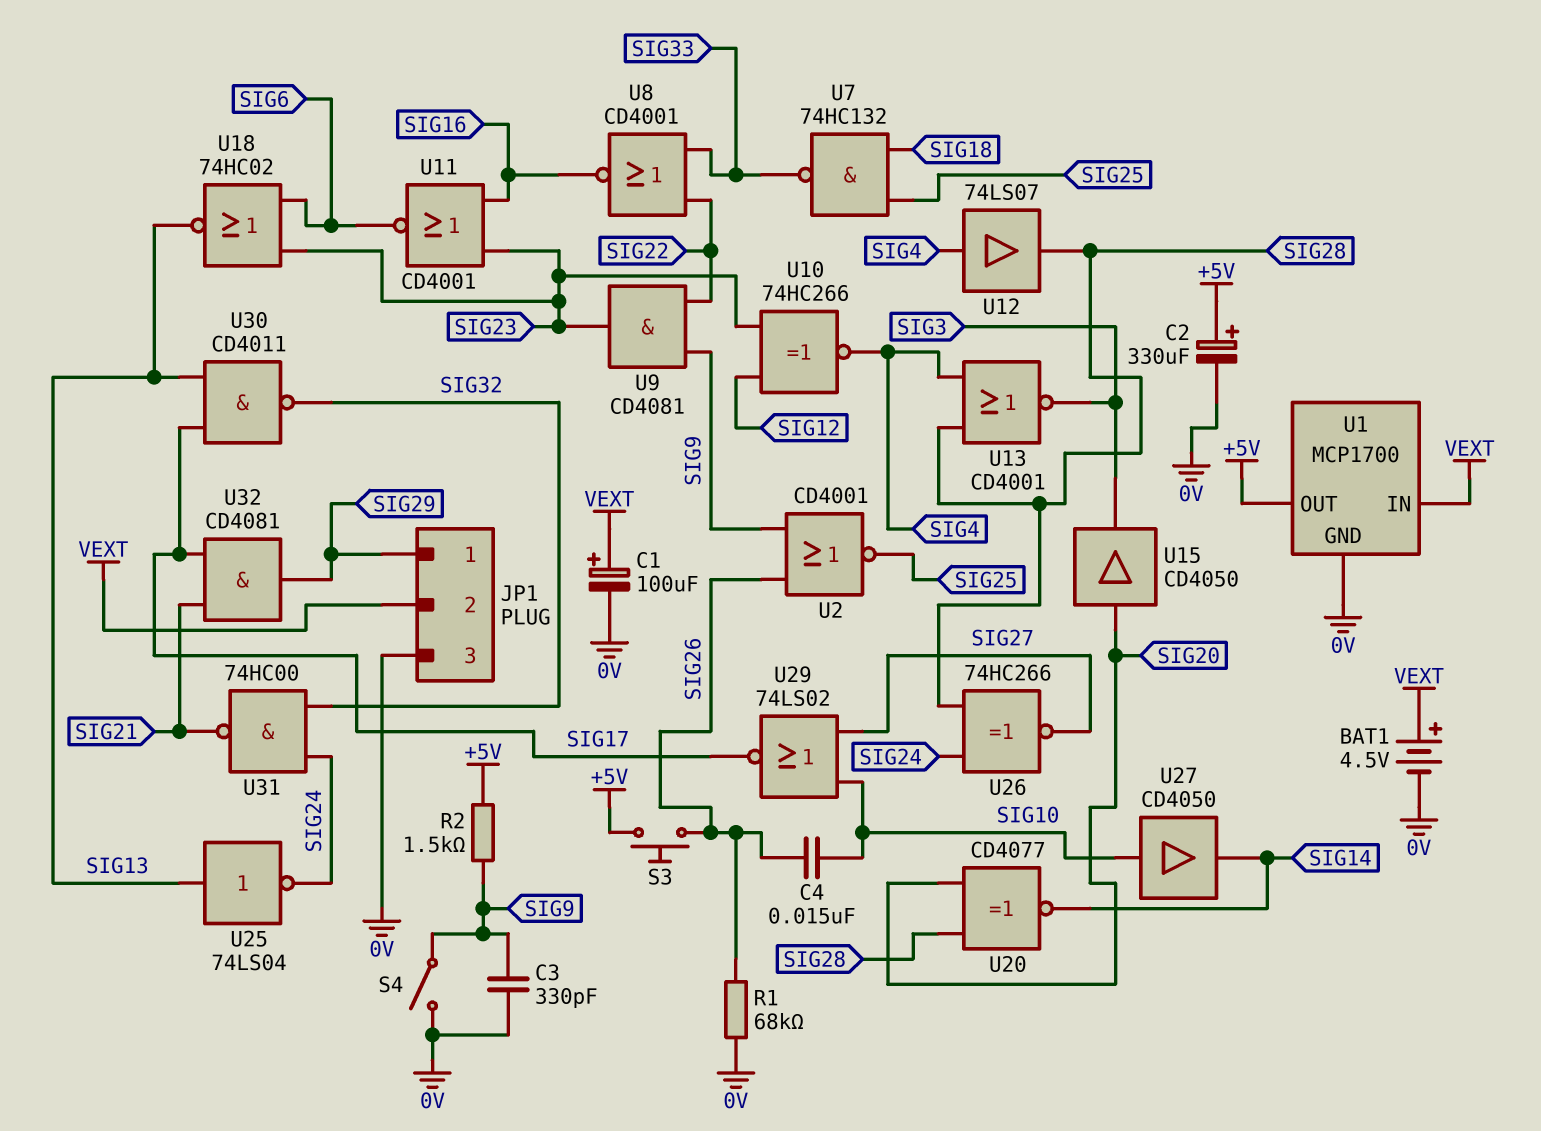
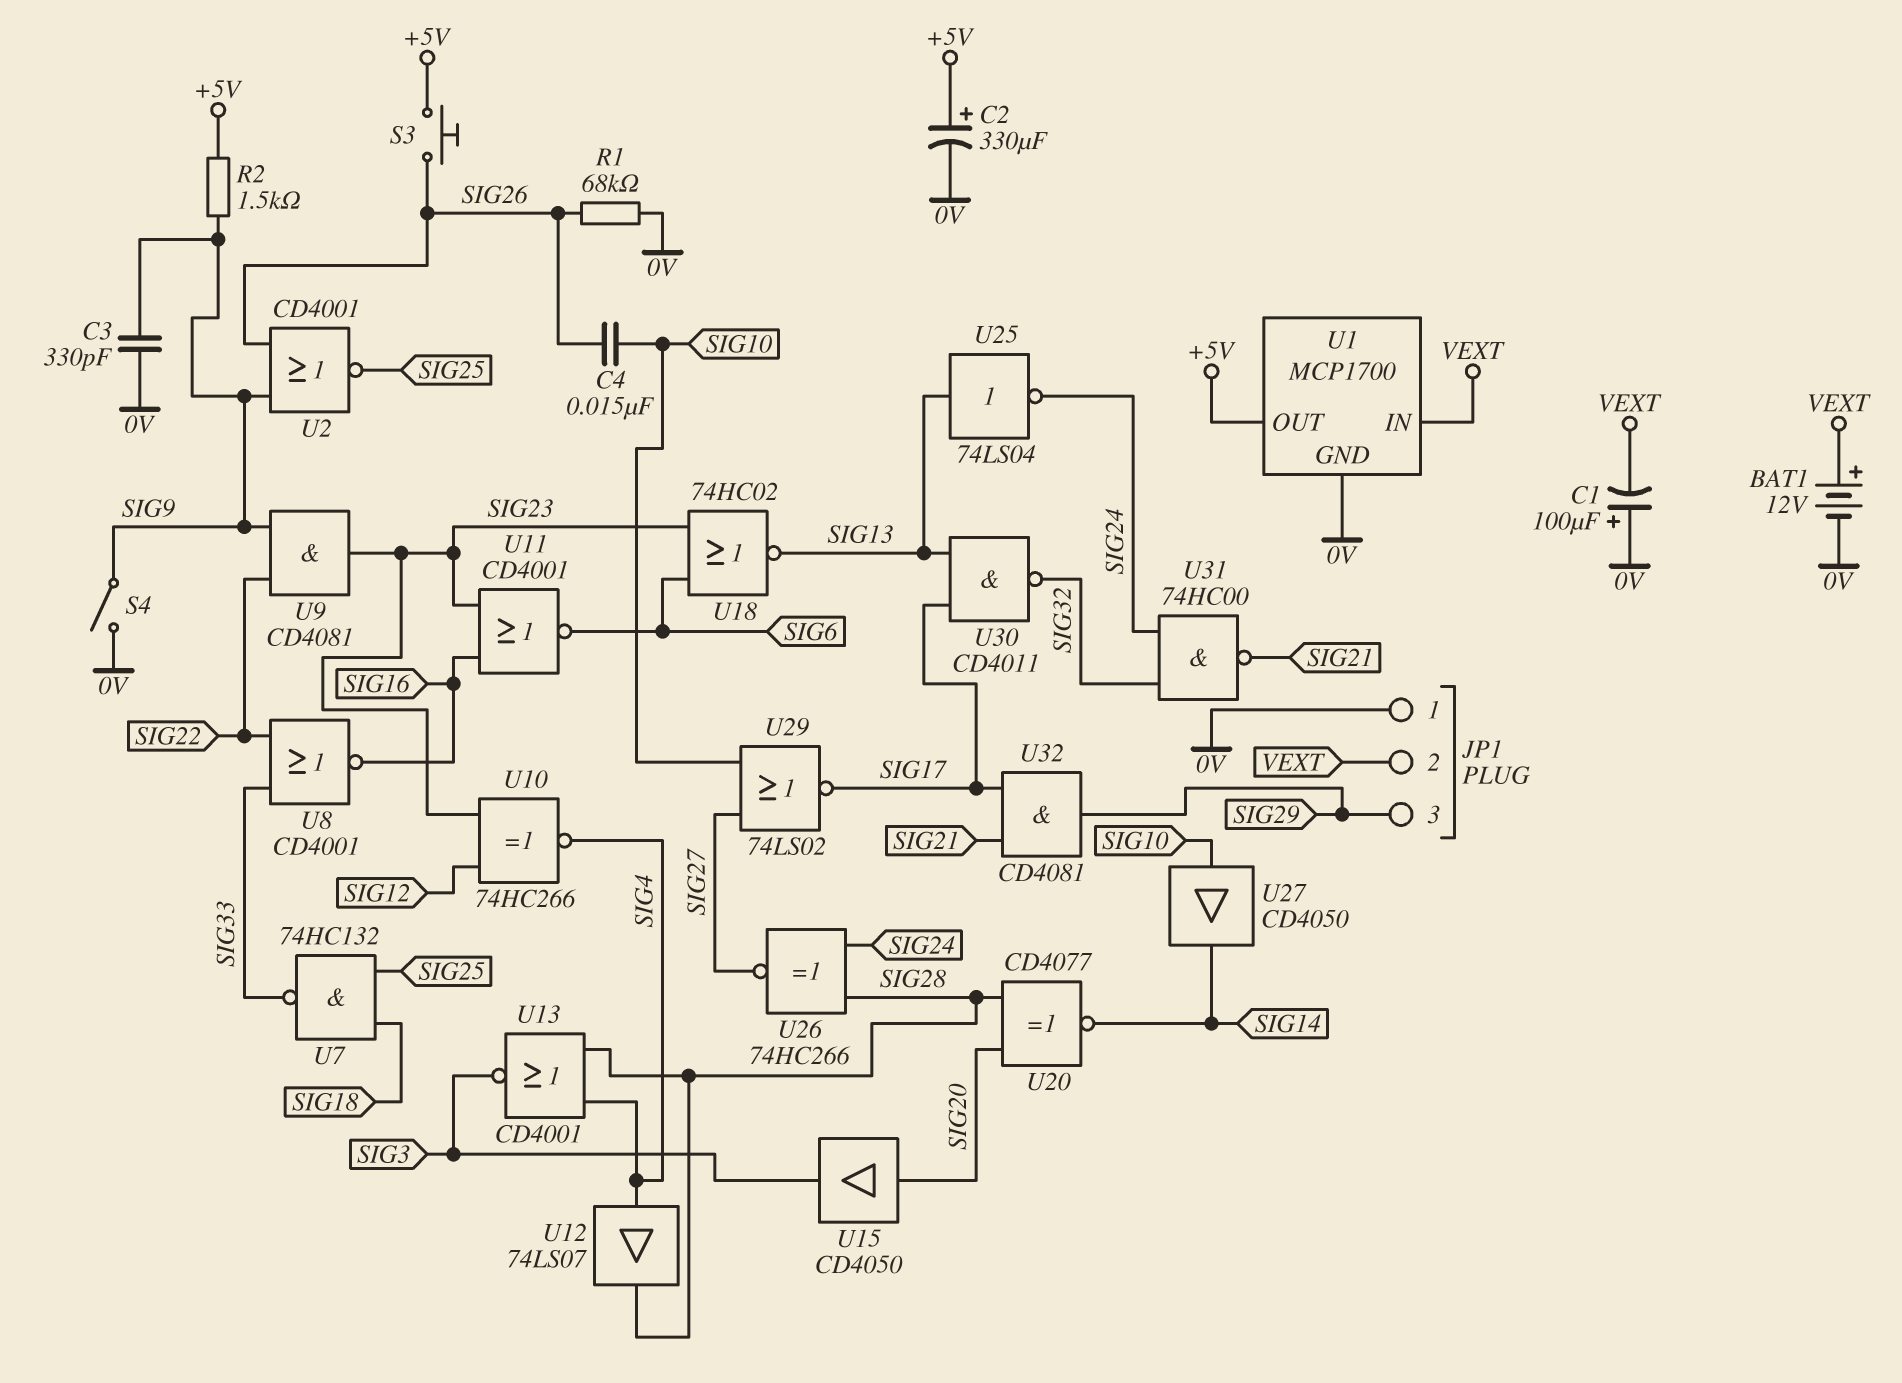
BAT1: 4.5V (plus VEXT, minus 0V) -> 12V (plus VEXT, minus 0V)
C1: 100uF (plus VEXT, minus 0V) -> 100uF (plus 0V, minus VEXT)
JP1 pin 1: SIG29 -> 0V
JP1 pin 3: 0V -> SIG29

